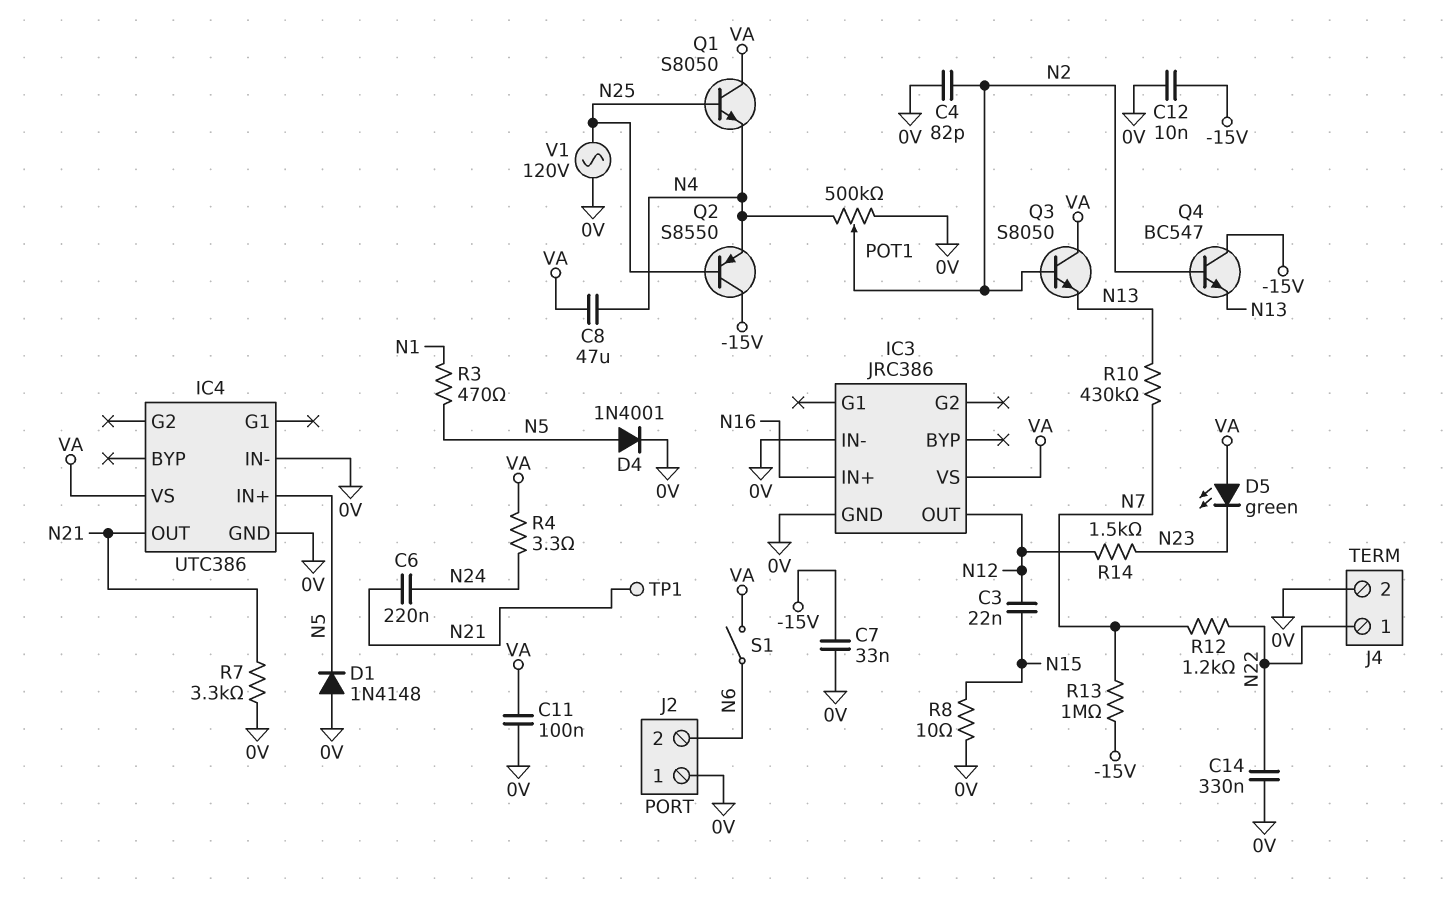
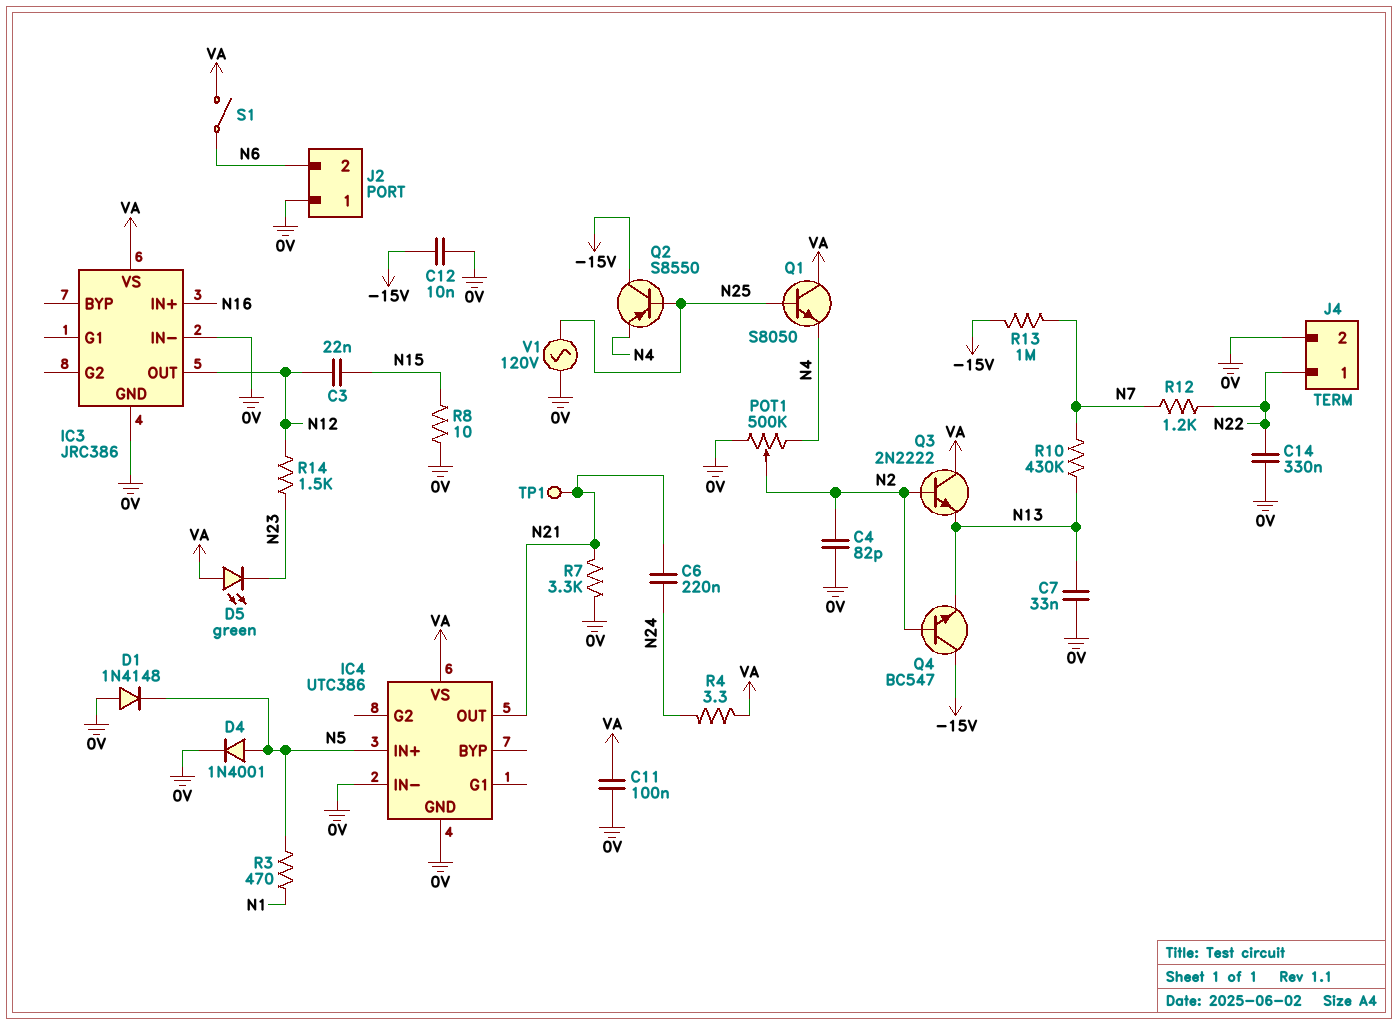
C7: 33nF (-15V, 0V) -> 33nF (0V, N13)
C8: 47uF (N4, VA) -> none
Q3: NPN S8050 (B N2, C VA, E N13) -> NPN 2N2222 (B N2, C VA, E N13)

